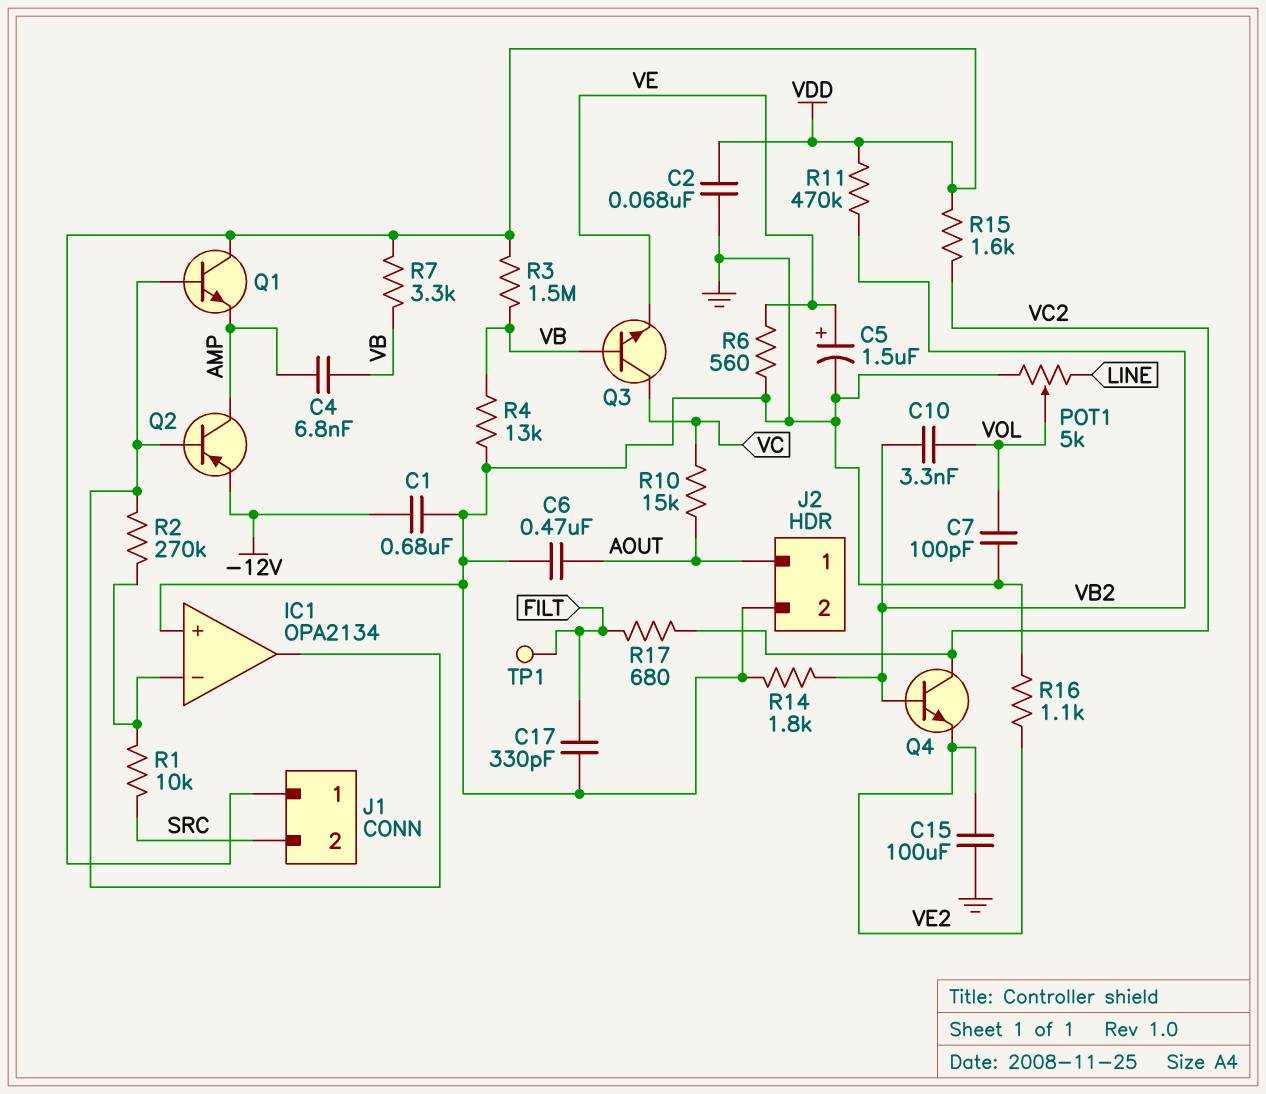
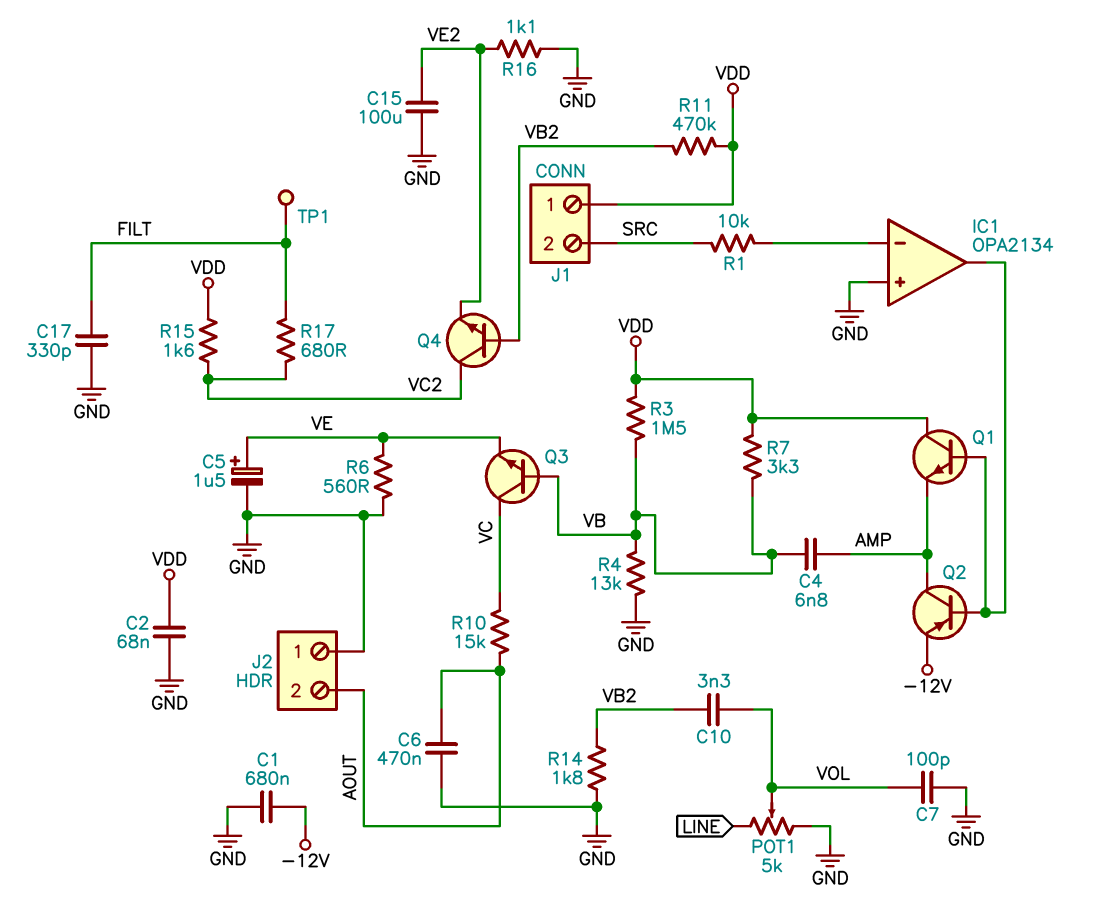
J2 pin 1: AOUT -> GND
J2 pin 2: GND -> AOUT
R2: 270k (IC1/in-, IC1/out) -> none

